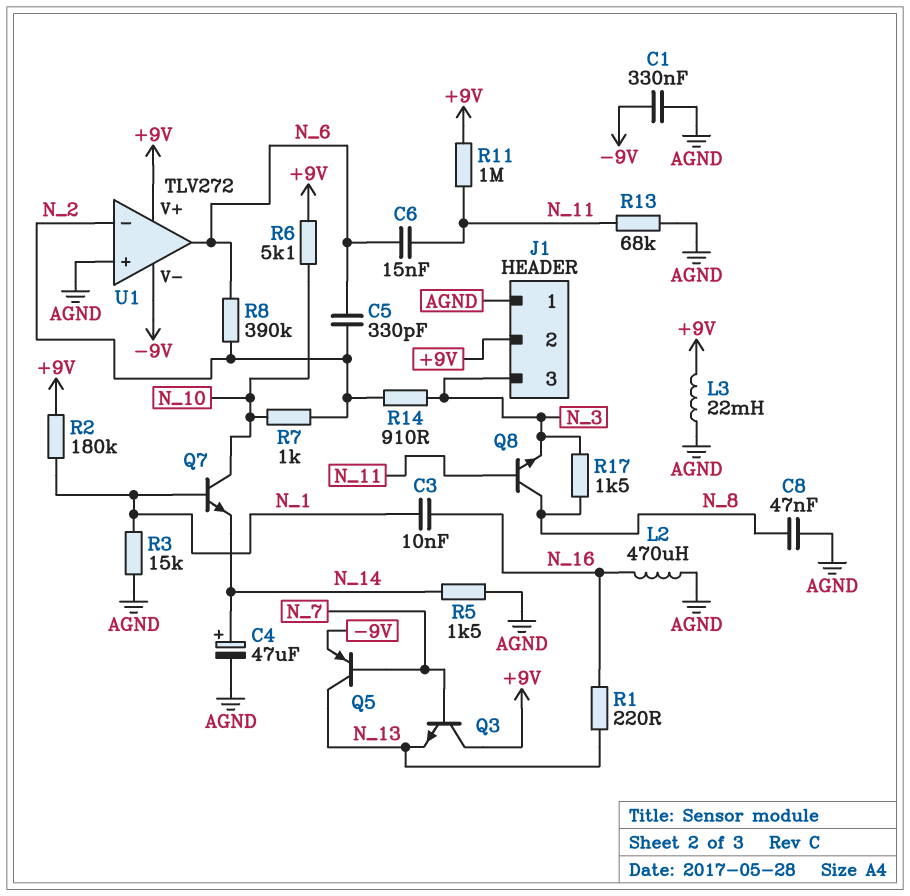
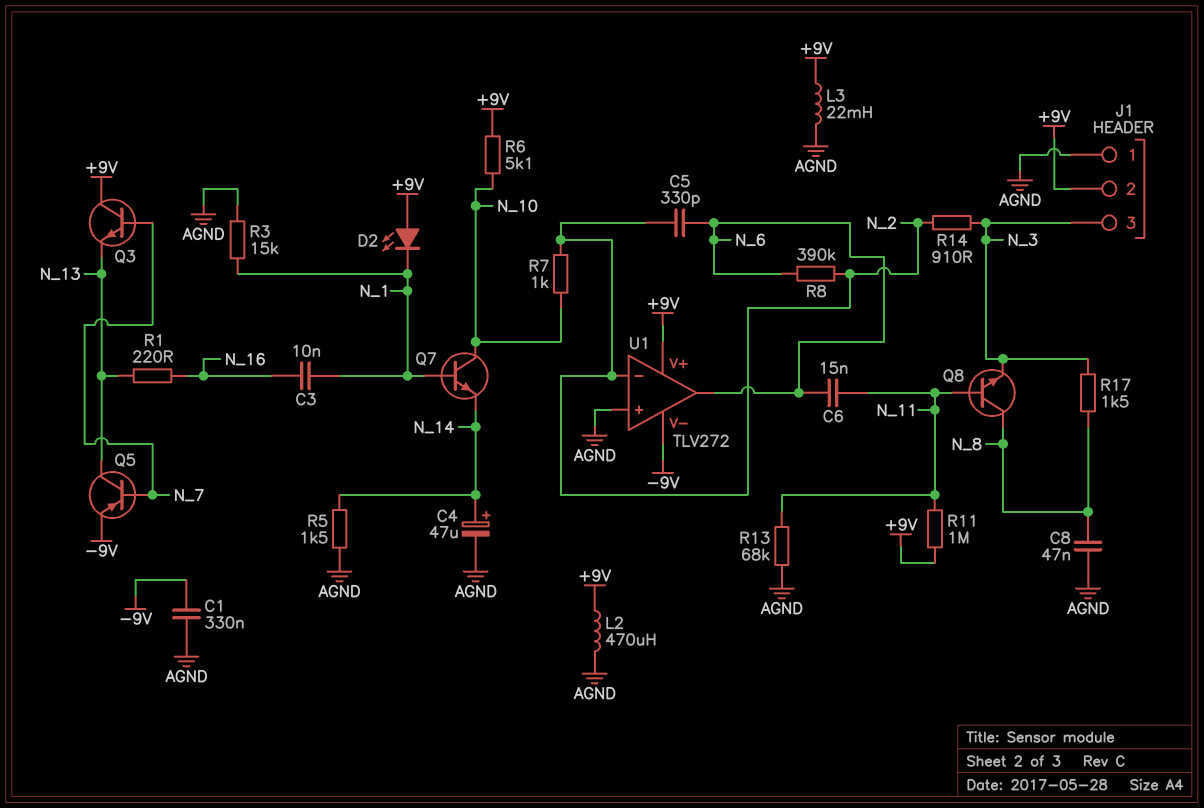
D2: none -> LED (A +9V, K N_1)
L2: 470uH (AGND, N_16) -> 470uH (+9V, AGND)
R2: 180k (+9V, N_1) -> none

